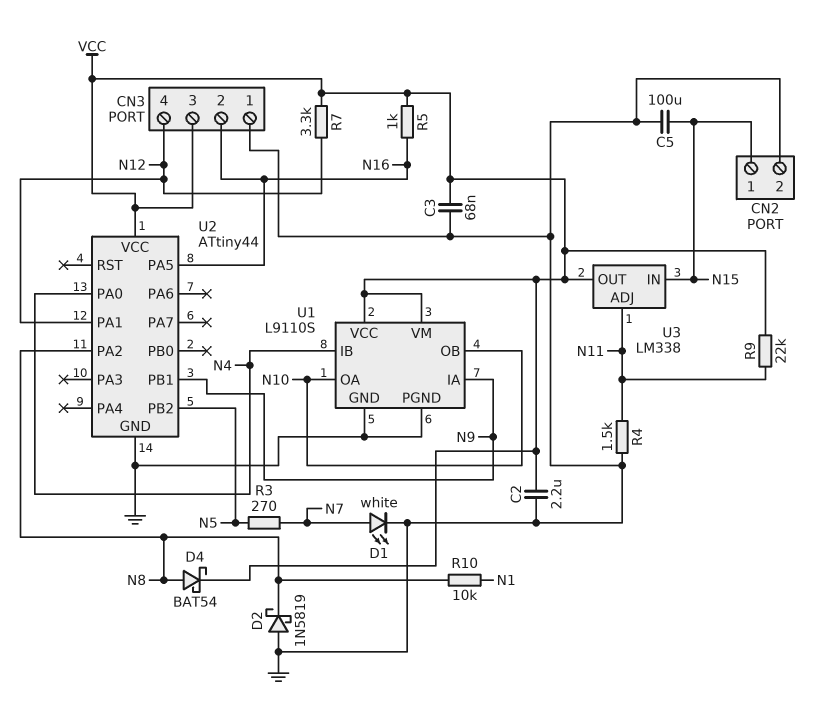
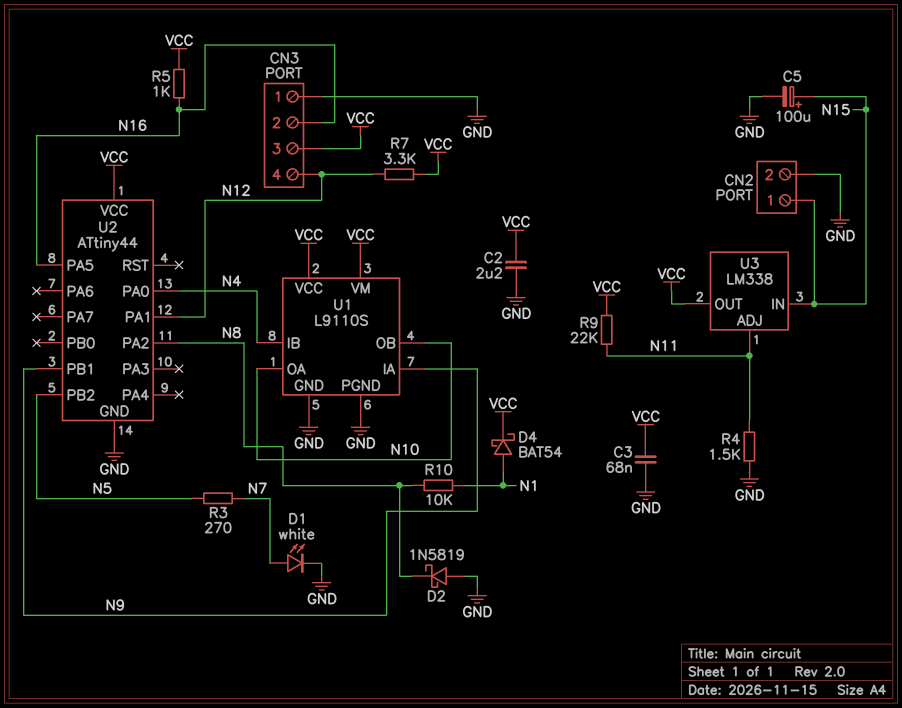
C5: 100uF (GND, N15) -> 100uF (plus N15, minus GND)
D4: schottky BAT54 (A N8, K VCC) -> schottky BAT54 (A N1, K VCC)

